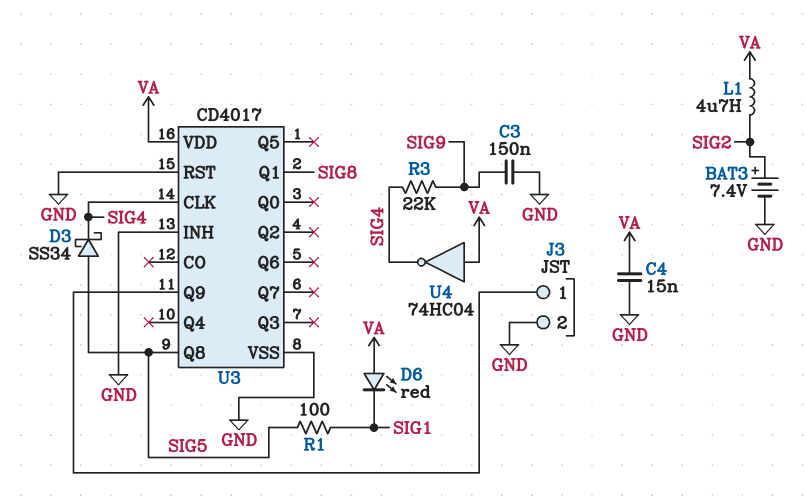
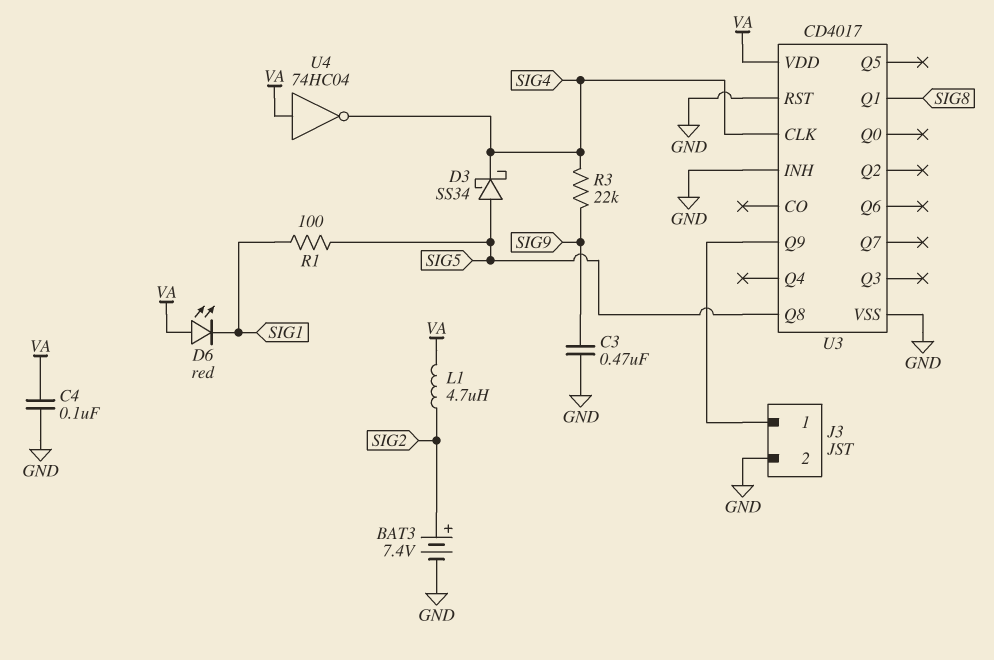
C3: 150nF (GND, SIG9) -> 470nF (GND, SIG9)
C4: 15nF (GND, VA) -> 100nF (GND, VA)

